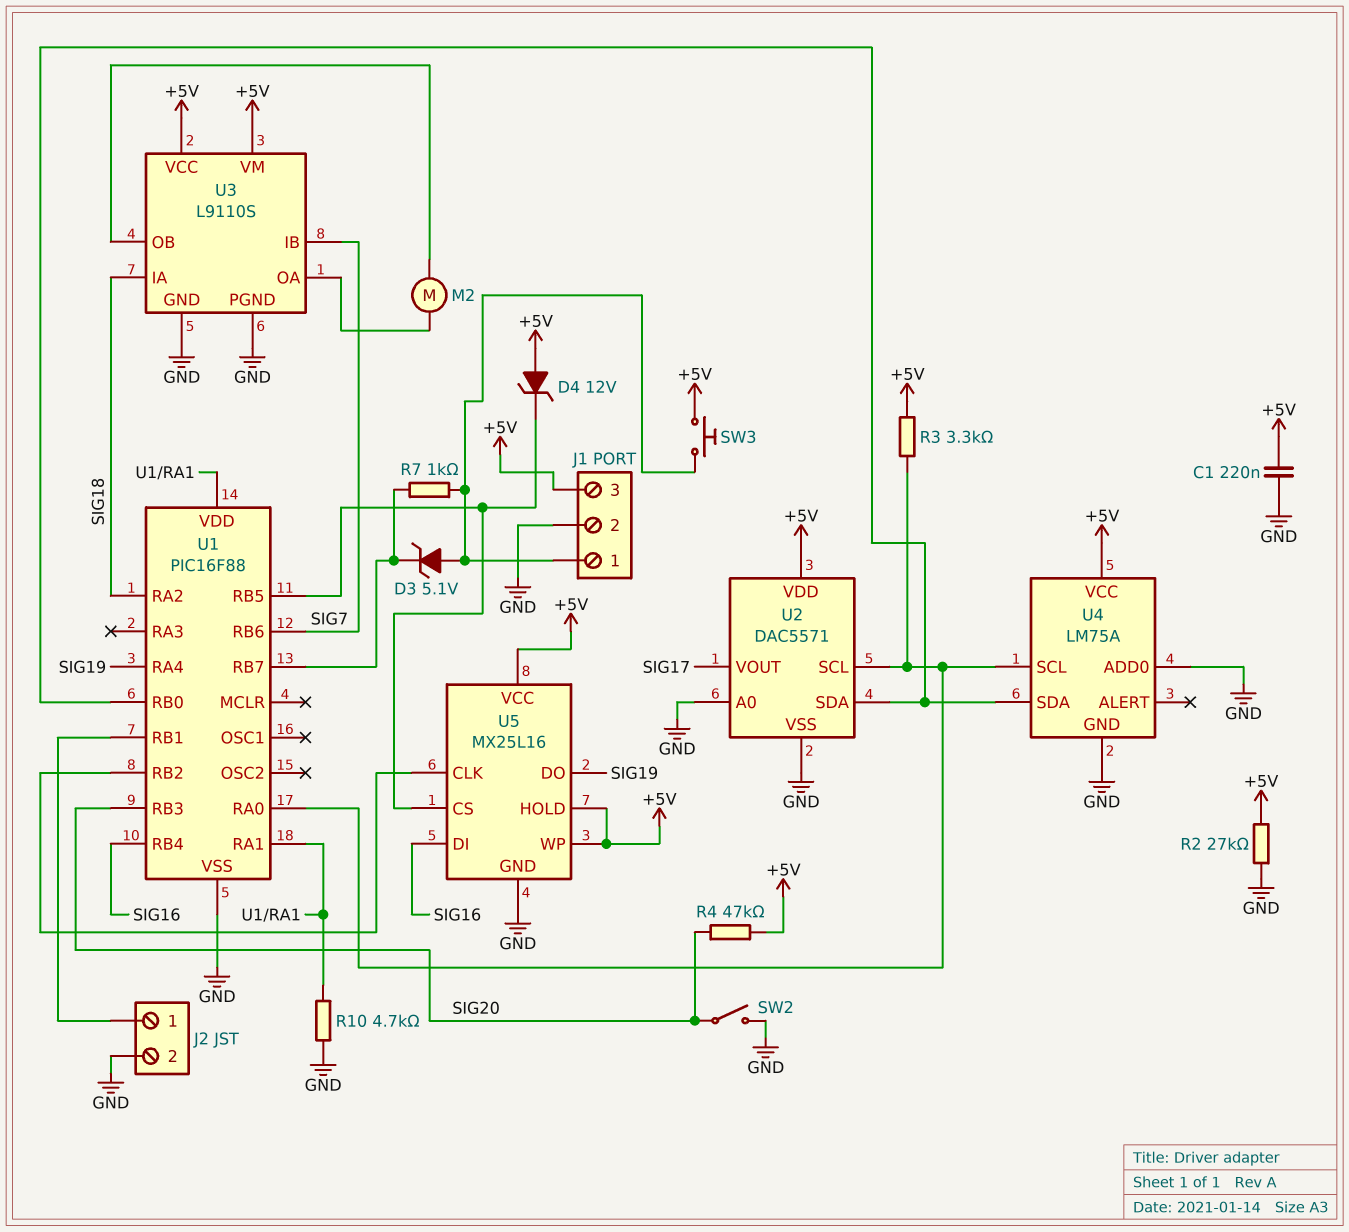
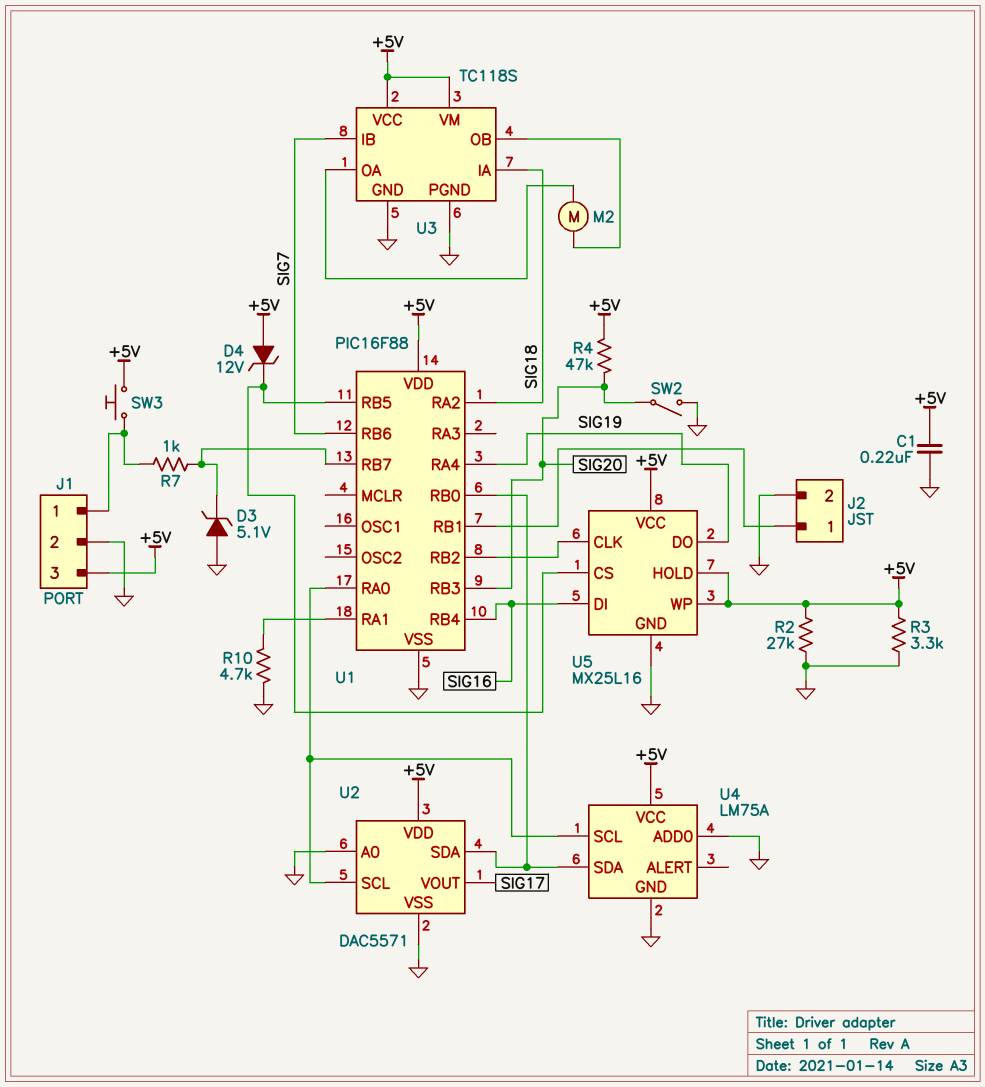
D3: zener 5.1V (A J1/1, K U1/RB7) -> zener 5.1V (A GND, K U1/RB7)
R3: 3.3k (+5V, U1/RA0) -> 3.3k (+5V, GND)
U1 pin VDD: U1/RA1 -> +5V
U3: L9110S -> TC118S

